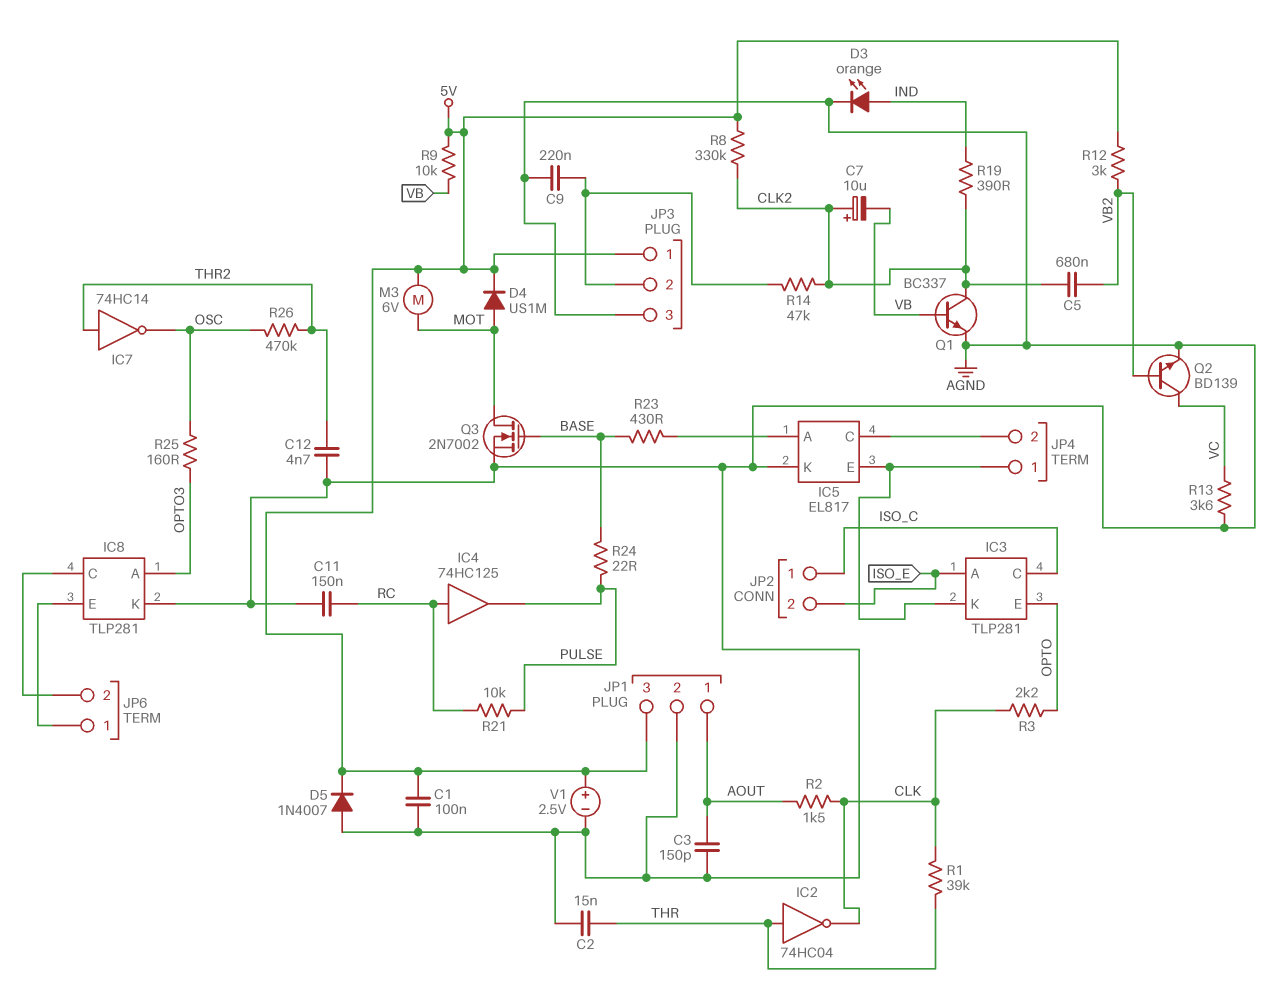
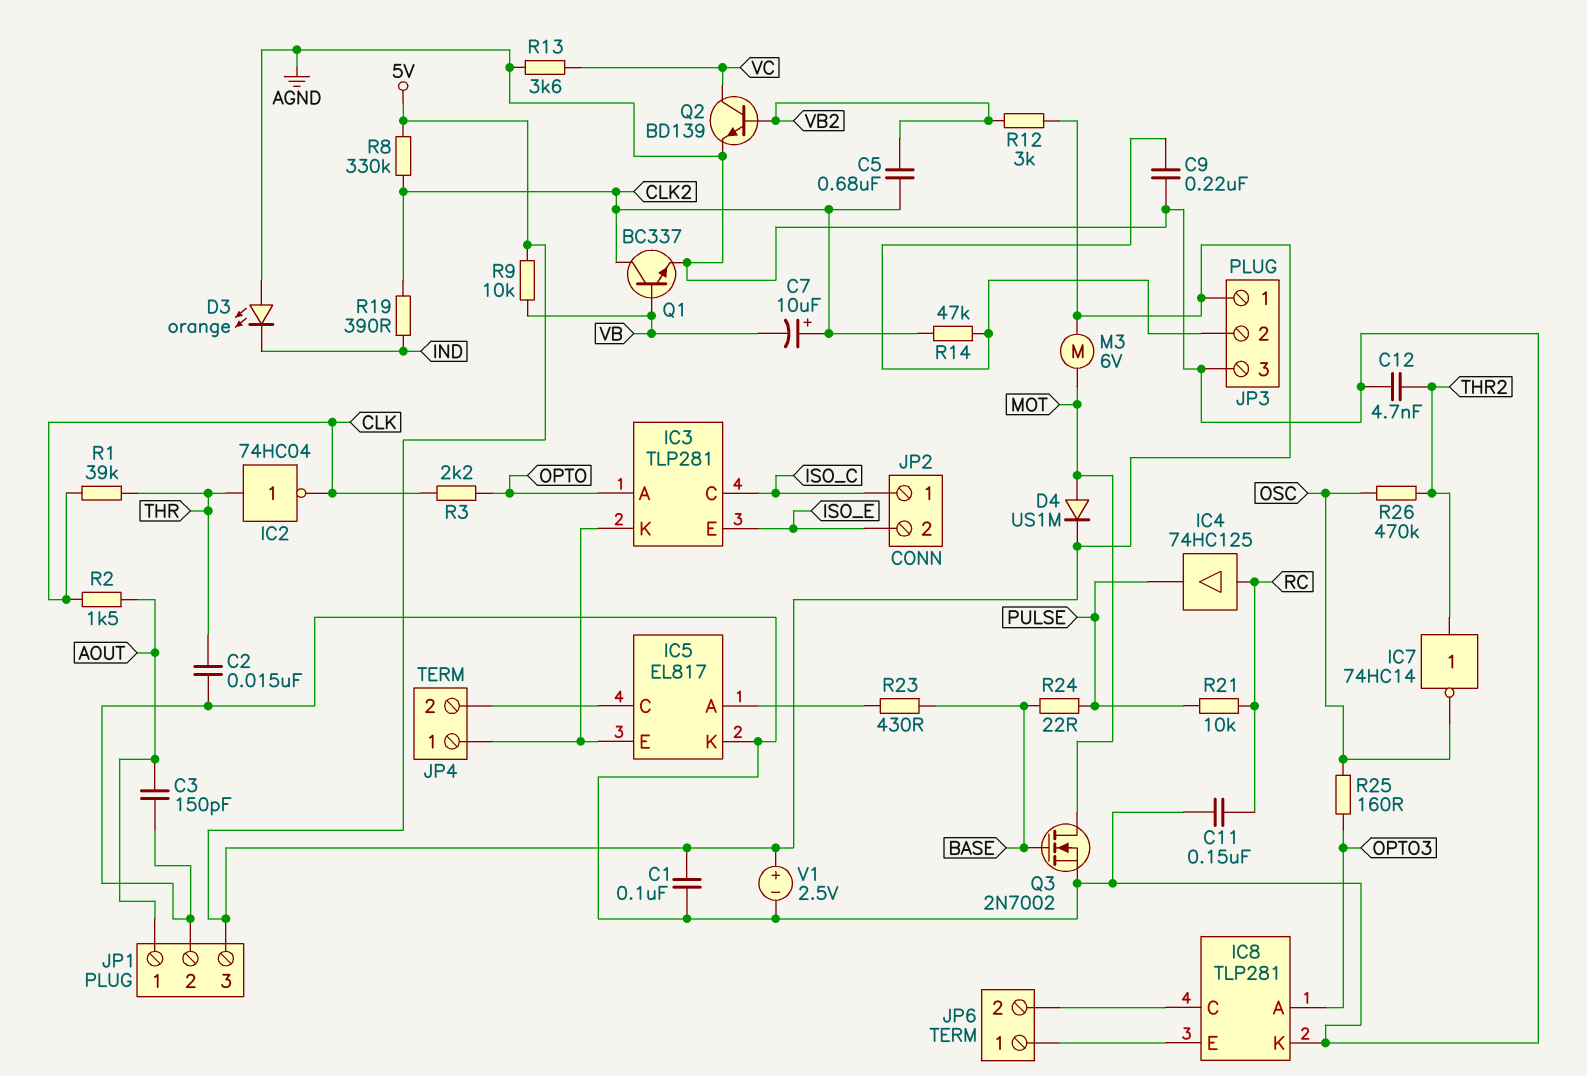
D3: LED orange (A IND, K AGND) -> LED orange (A AGND, K IND)
D5: diode 1N4007 (A AGND, K 5V) -> none
IC3 pin A: ISO_E -> OPTO
IC3 pin E: OPTO -> ISO_E

